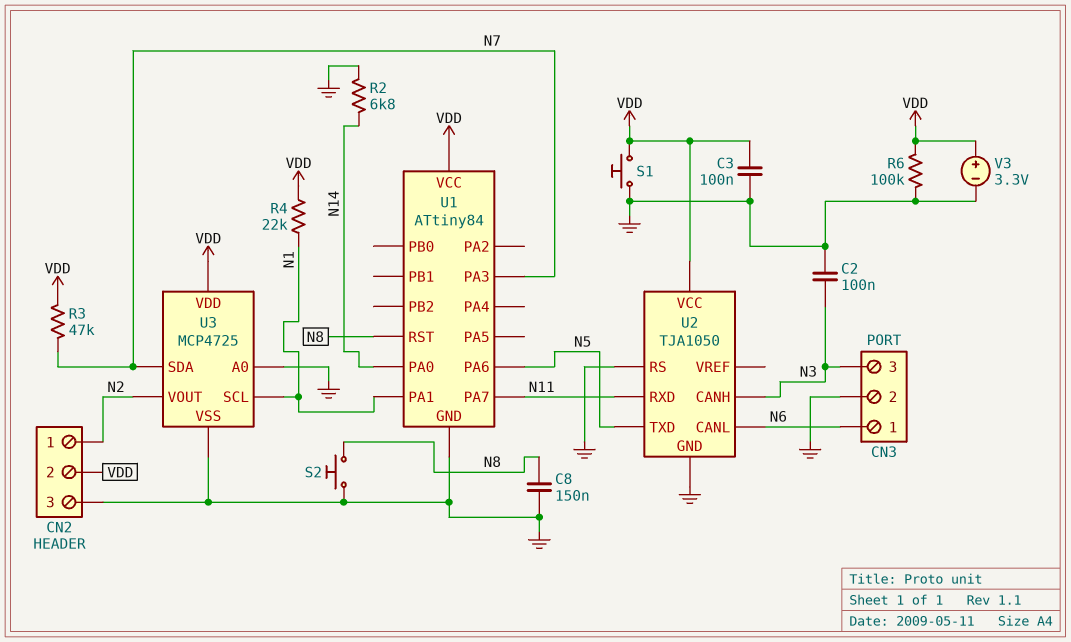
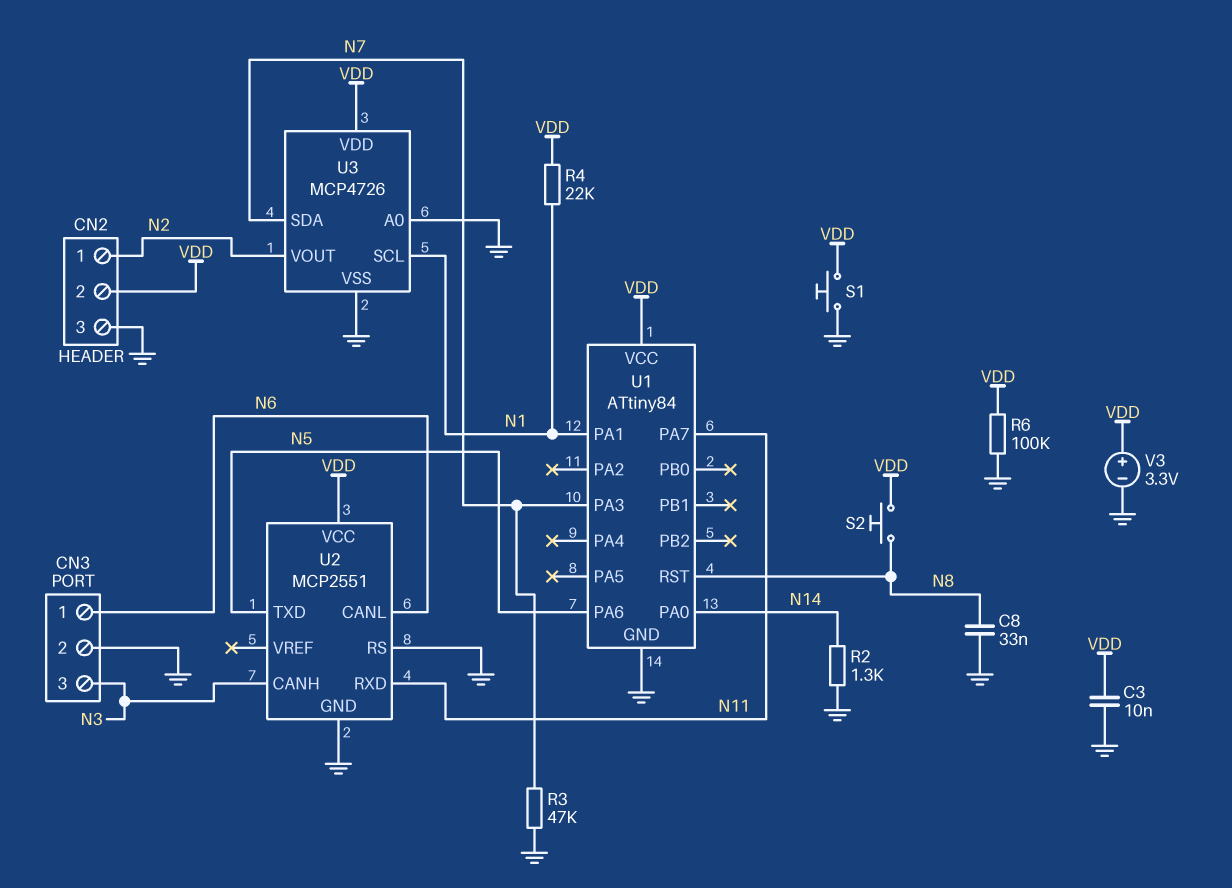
C2: 100nF (GND, N3) -> none
C3: 100nF (GND, VDD) -> 10nF (GND, VDD)
C8: 150nF (GND, N8) -> 33nF (GND, N8)
R2: 6.8k (GND, N14) -> 1.3k (GND, N14)
R3: 47k (N7, VDD) -> 47k (GND, N7)
S2: button (GND, N8) -> button (N8, VDD)
U2: TJA1050 -> MCP2551
U3: MCP4725 -> MCP4726

